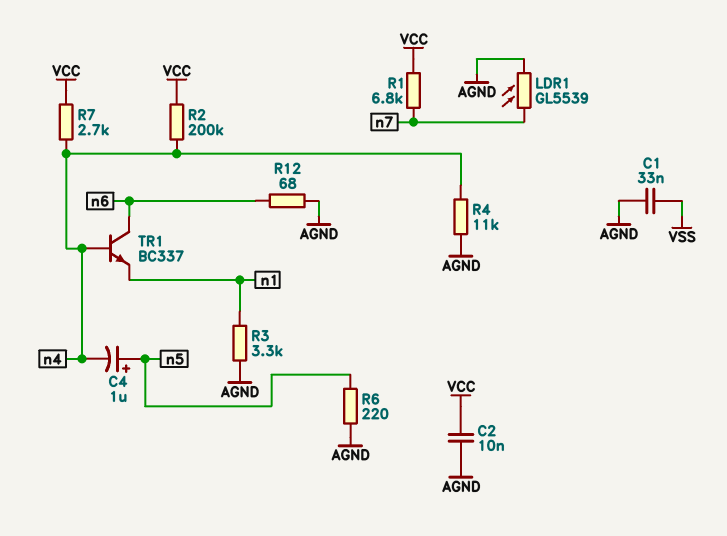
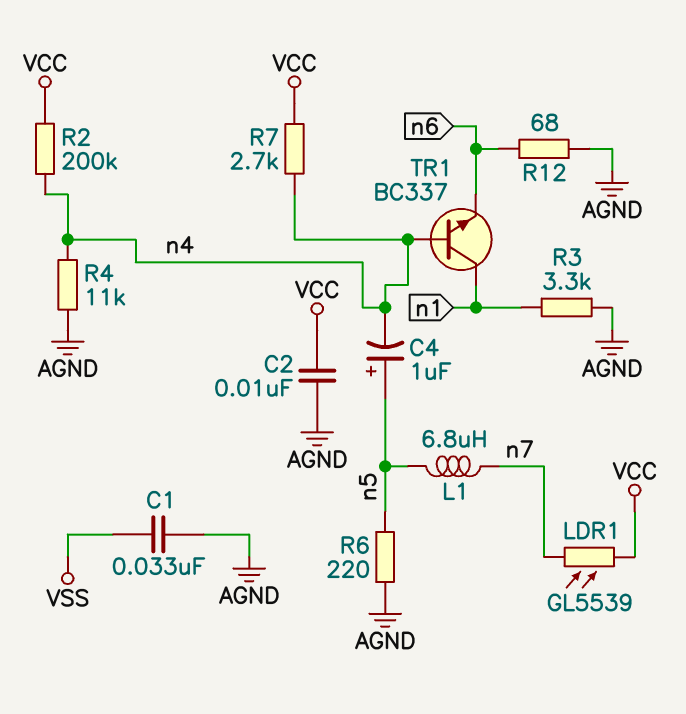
L1: none -> 6.8uH (n5, n7)
LDR1: GL5539 (AGND, n7) -> GL5539 (VCC, n7)
R1: 6.8k (VCC, n7) -> none
TR1: NPN BC337 (B n4, C n6, E n1) -> NPN BC337 (B n4, C n1, E n6)

